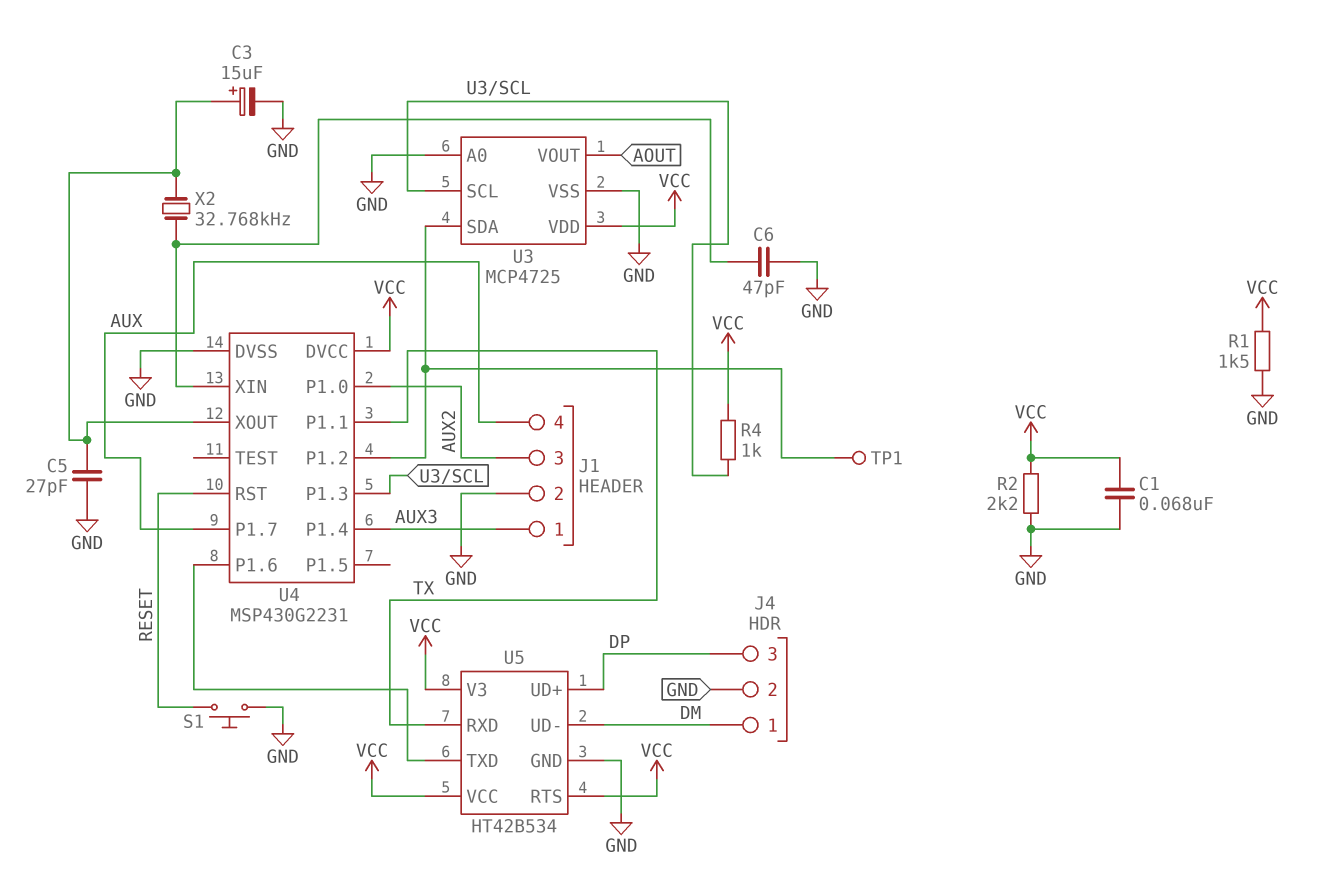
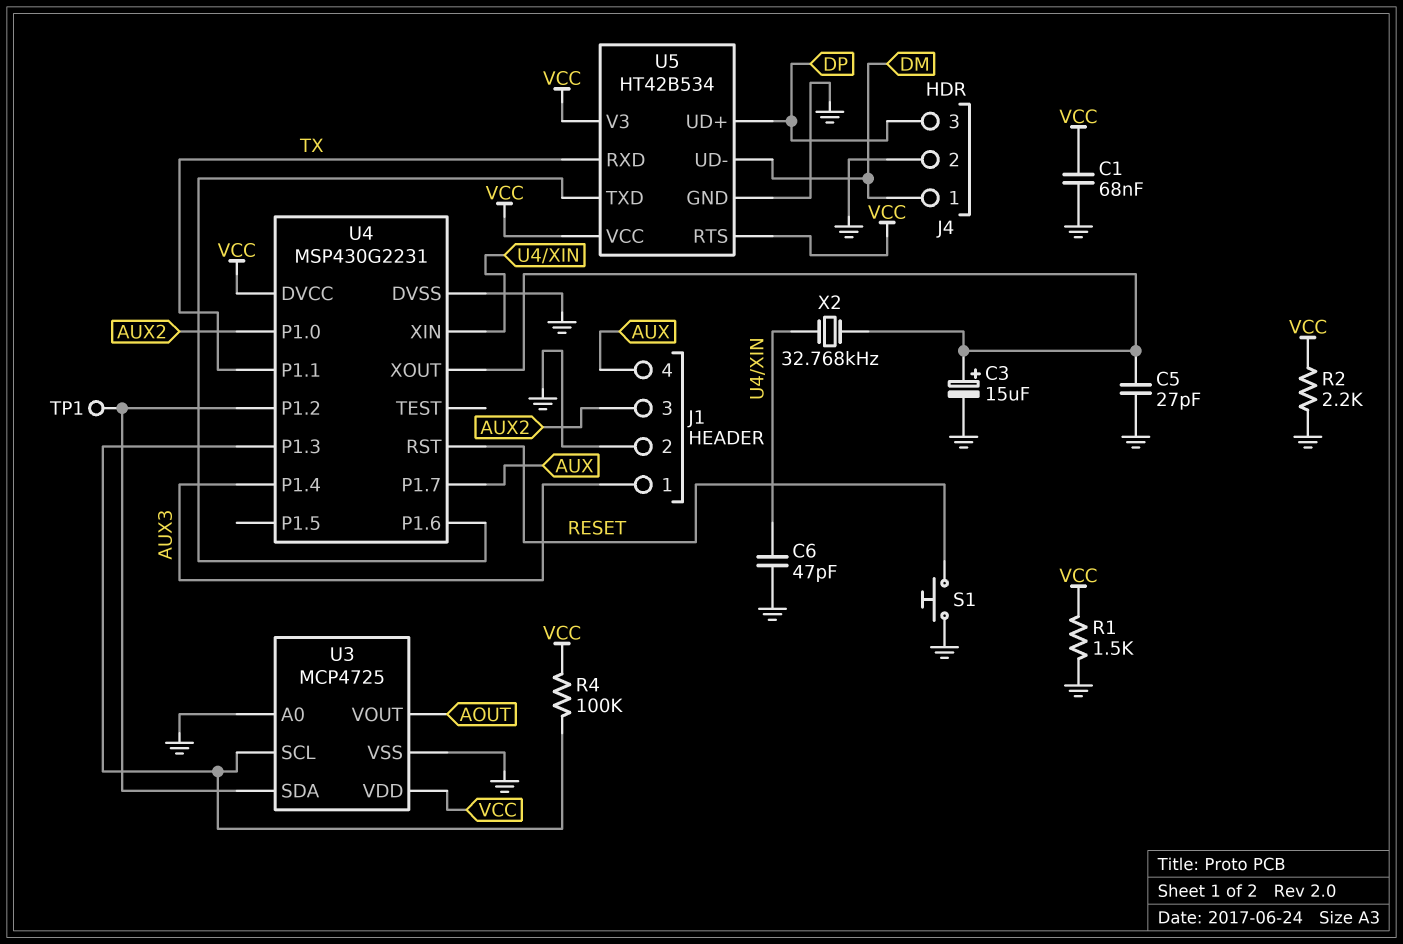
R4: 1k (U3/SCL, VCC) -> 100k (U3/SCL, VCC)

